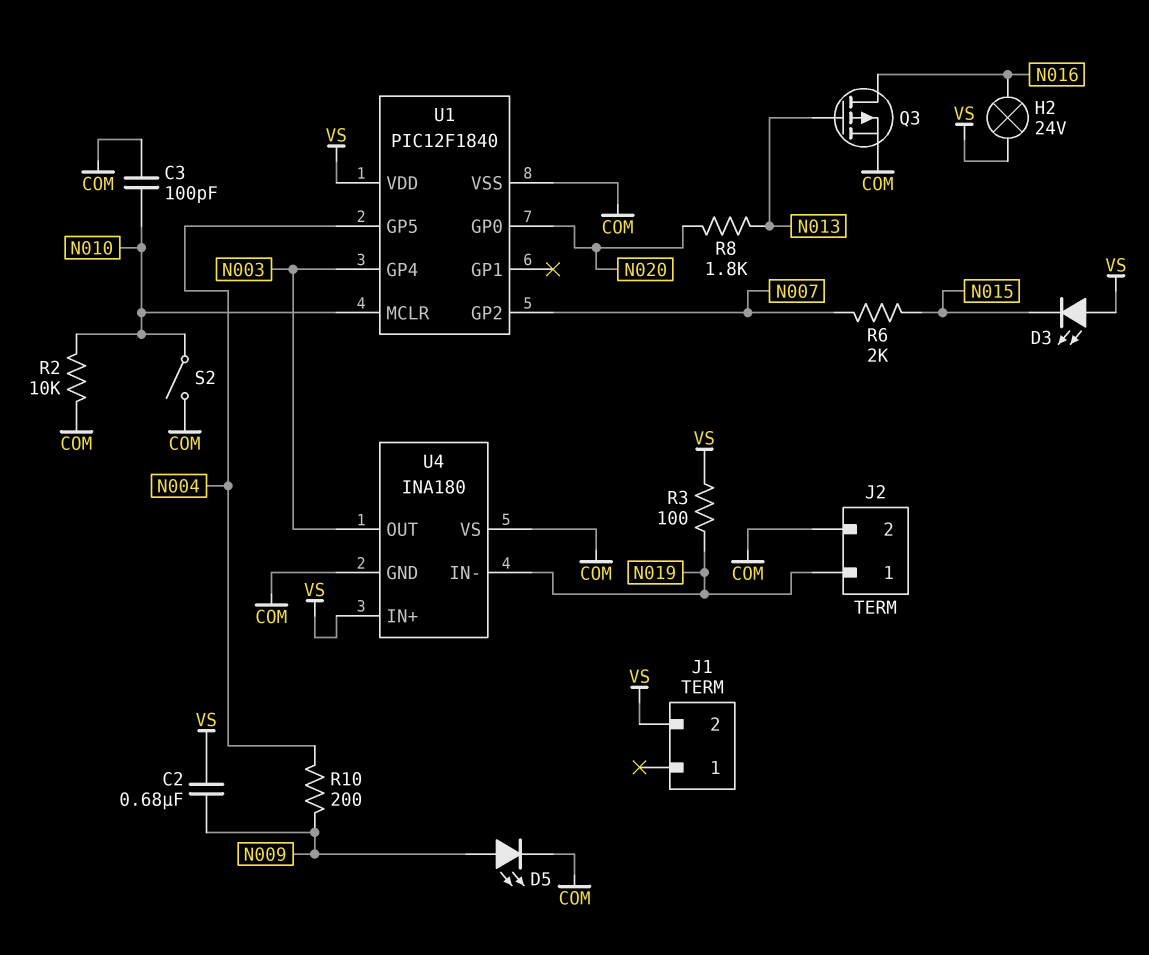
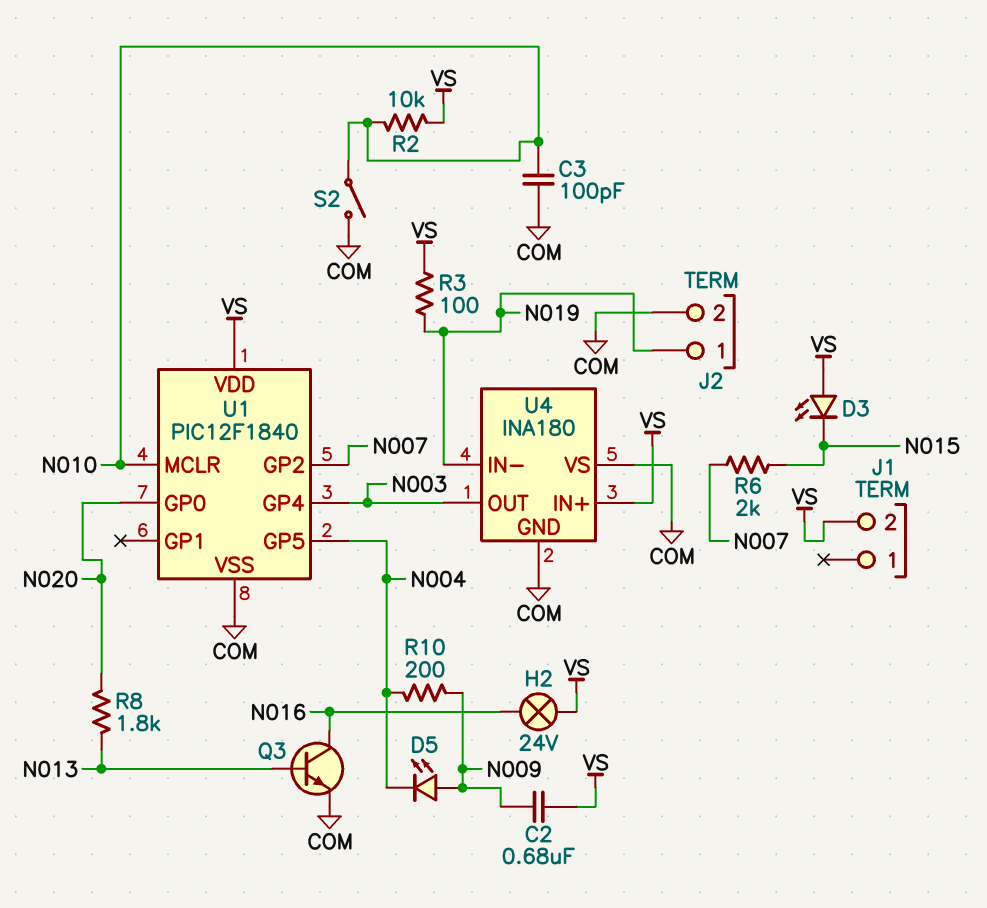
D5: LED (A N009, K COM) -> LED (A N009, K N004)
Q3: PMOS (G N013, D N016, S COM) -> NPN (B N013, C N016, E COM)
R2: 10k (COM, N010) -> 10k (N010, VS)

